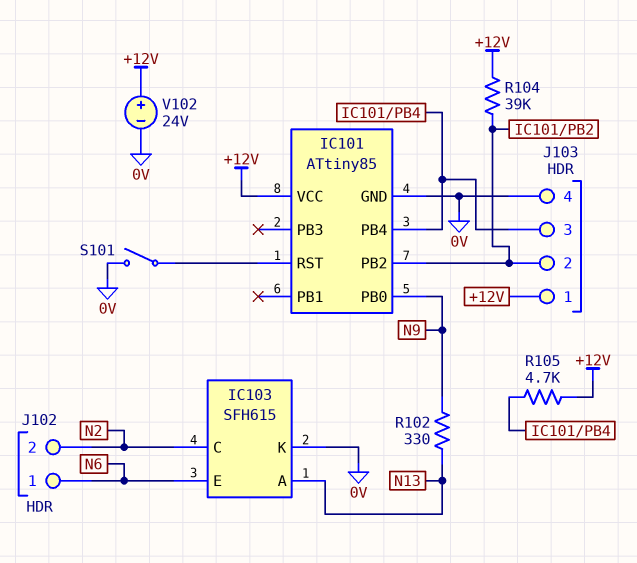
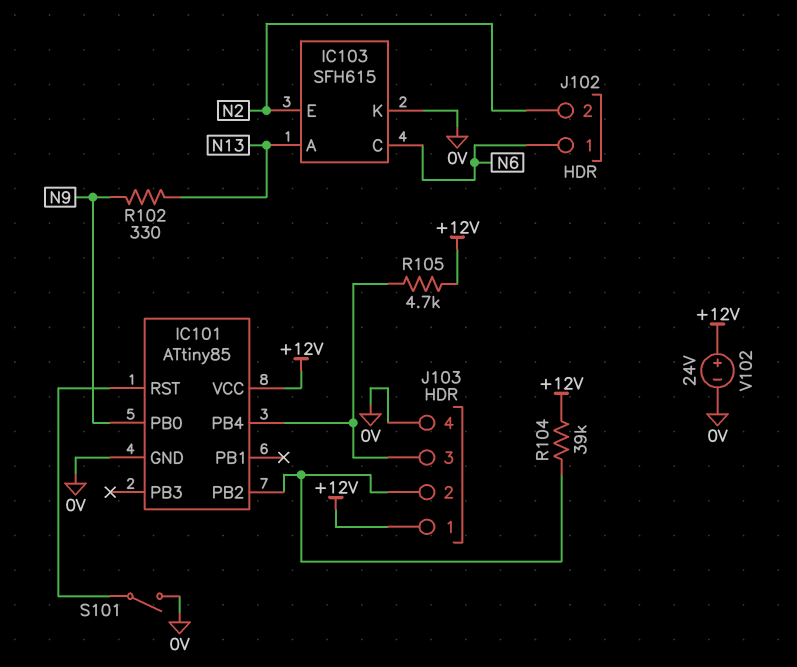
IC103 pin C: N2 -> N6
IC103 pin E: N6 -> N2

